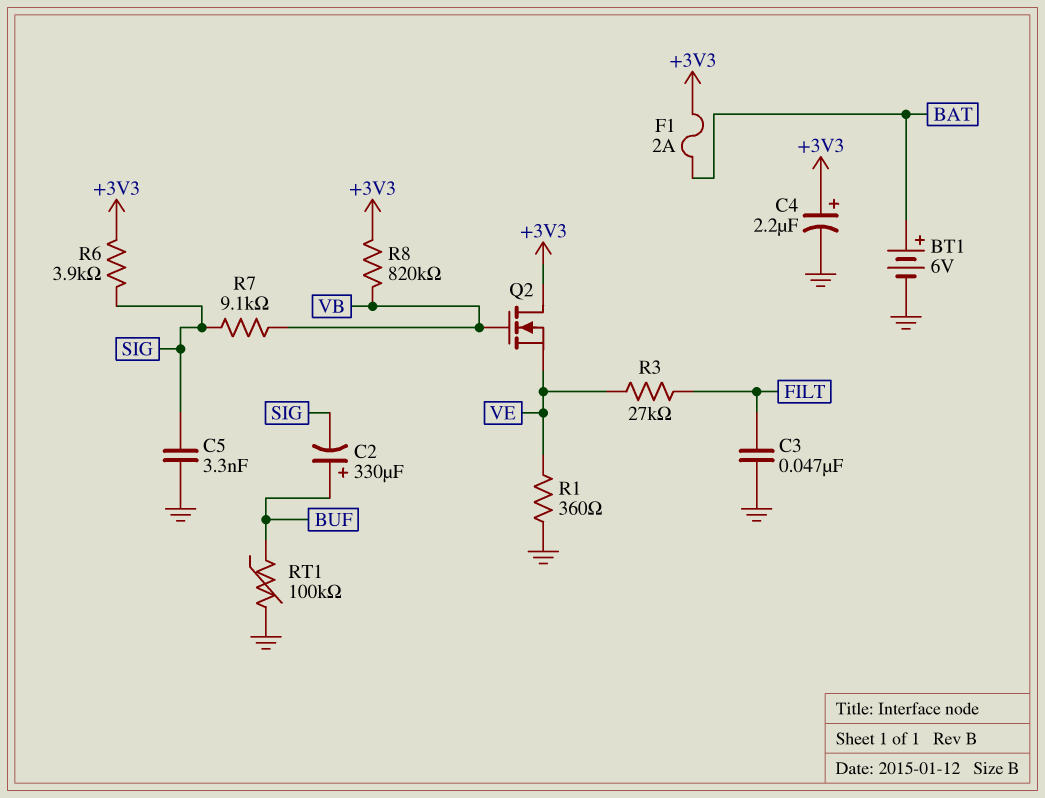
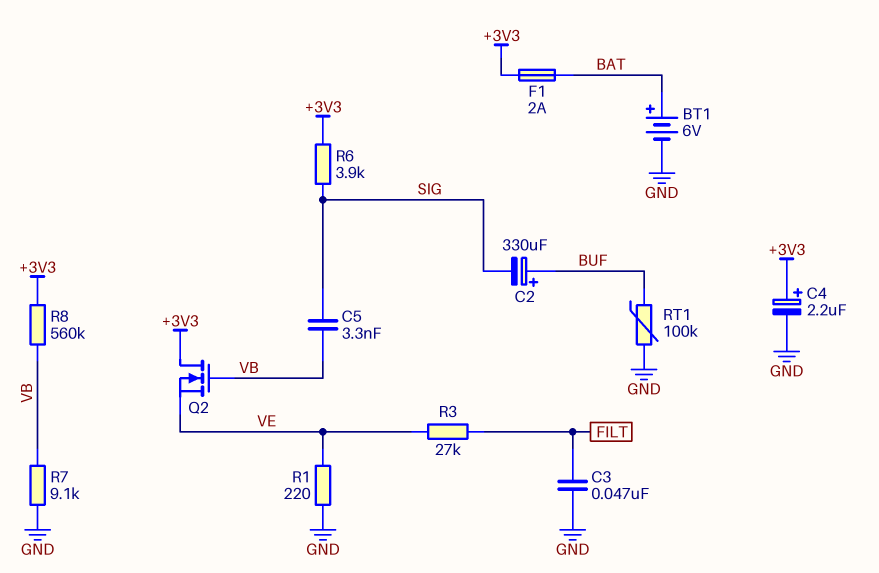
C5: 3.3nF (GND, SIG) -> 3.3nF (SIG, VB)
R1: 360 (GND, VE) -> 220 (GND, VE)
R7: 9.1k (SIG, VB) -> 9.1k (GND, VB)
R8: 820k (+3V3, VB) -> 560k (+3V3, VB)

